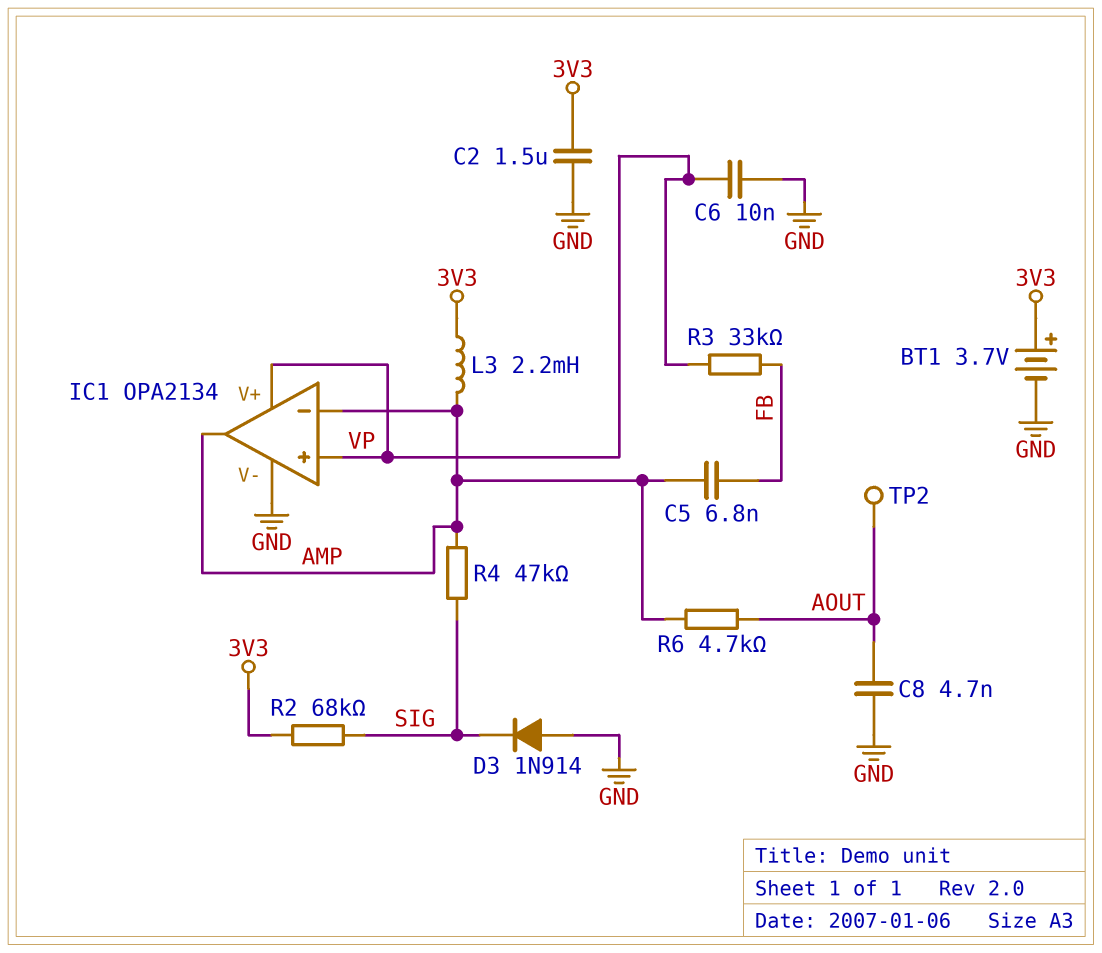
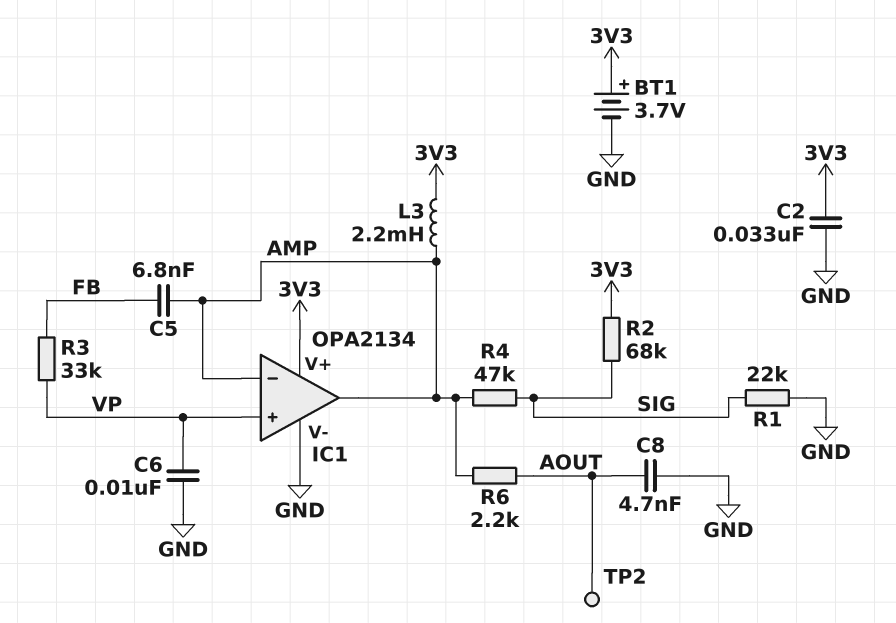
C2: 1.5uF (3V3, GND) -> 33nF (3V3, GND)
D3: diode 1N914 (A GND, K SIG) -> none
IC1 pin V+: VP -> 3V3
R1: none -> 22k (GND, SIG)
R6: 4.7k (AMP, AOUT) -> 2.2k (AMP, AOUT)

